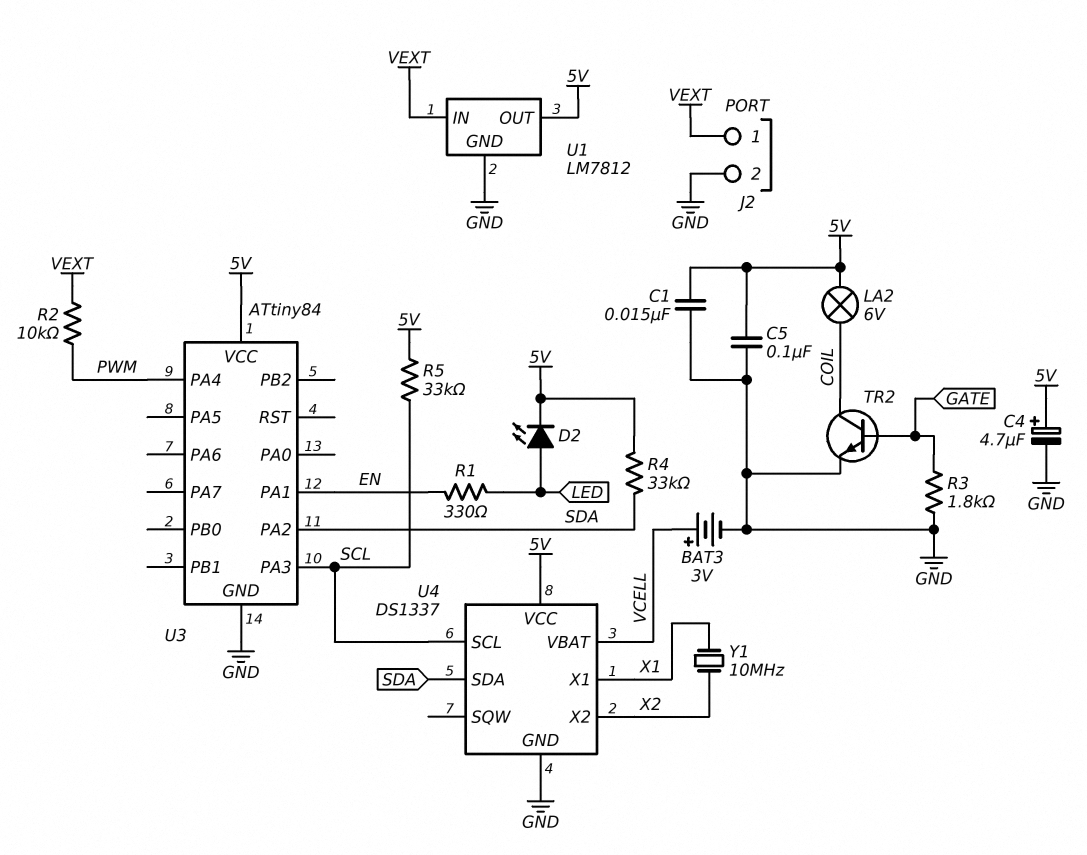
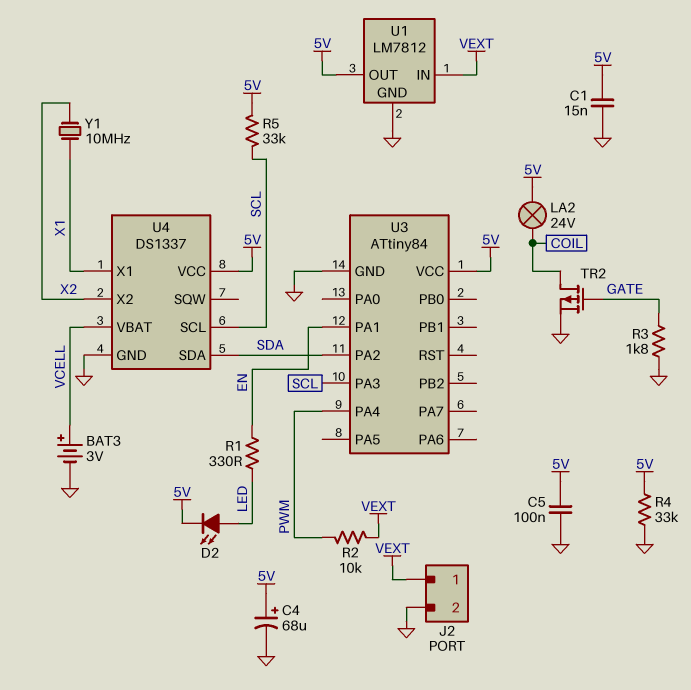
C4: 4.7uF (plus 5V, minus GND) -> 68uF (plus 5V, minus GND)
LA2: lamp 6V (5V, COIL) -> lamp 24V (5V, COIL)
R4: 33k (5V, SDA) -> 33k (5V, GND)
TR2: NPN (B GATE, C COIL, E GND) -> PMOS (G GATE, D COIL, S GND)

